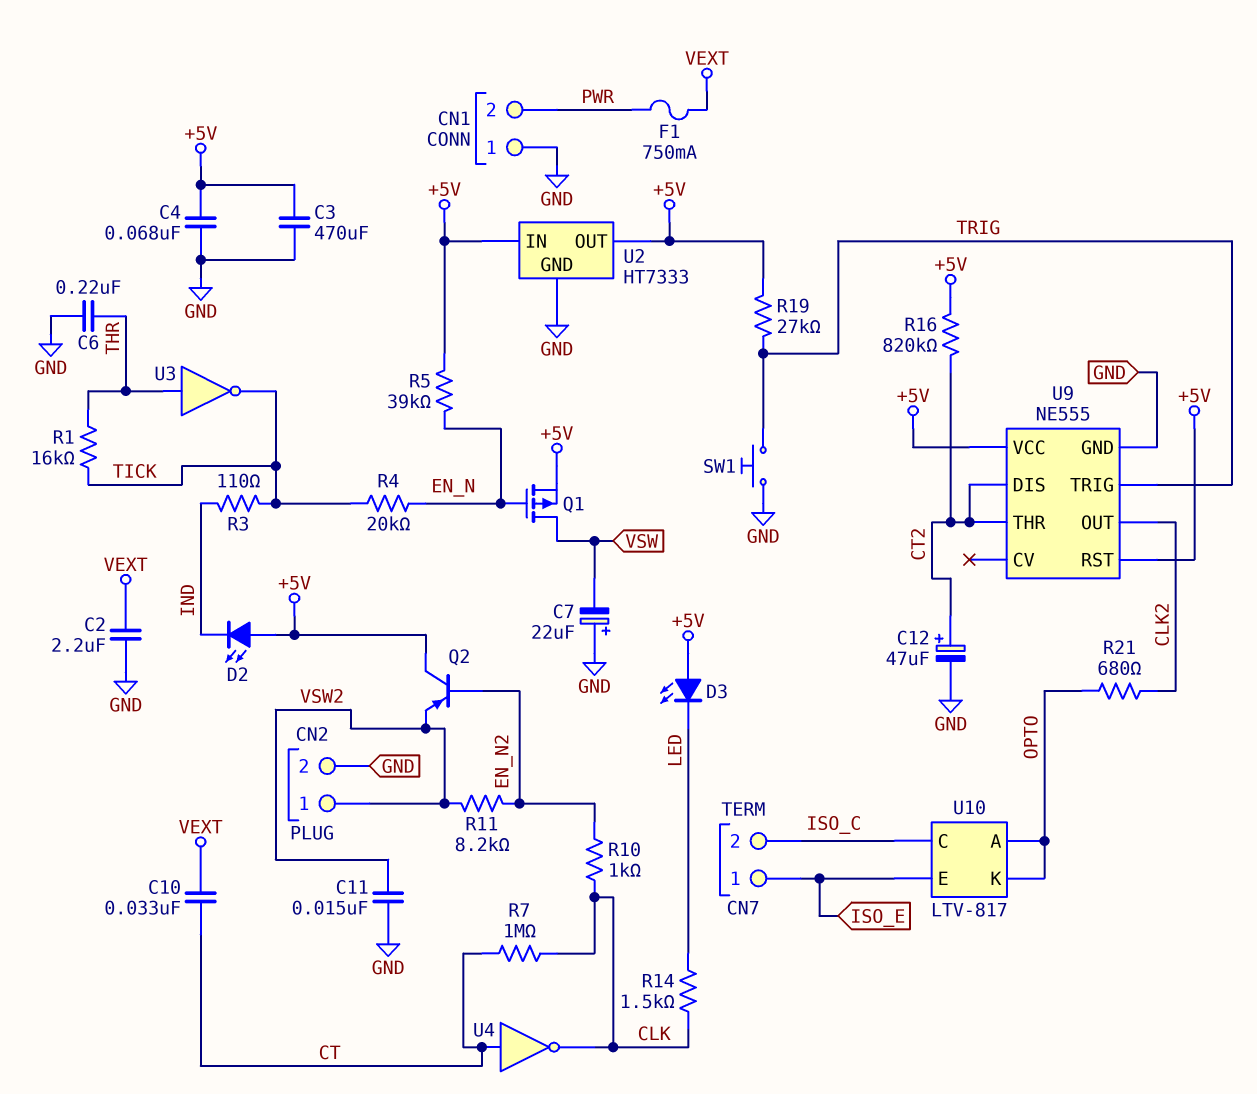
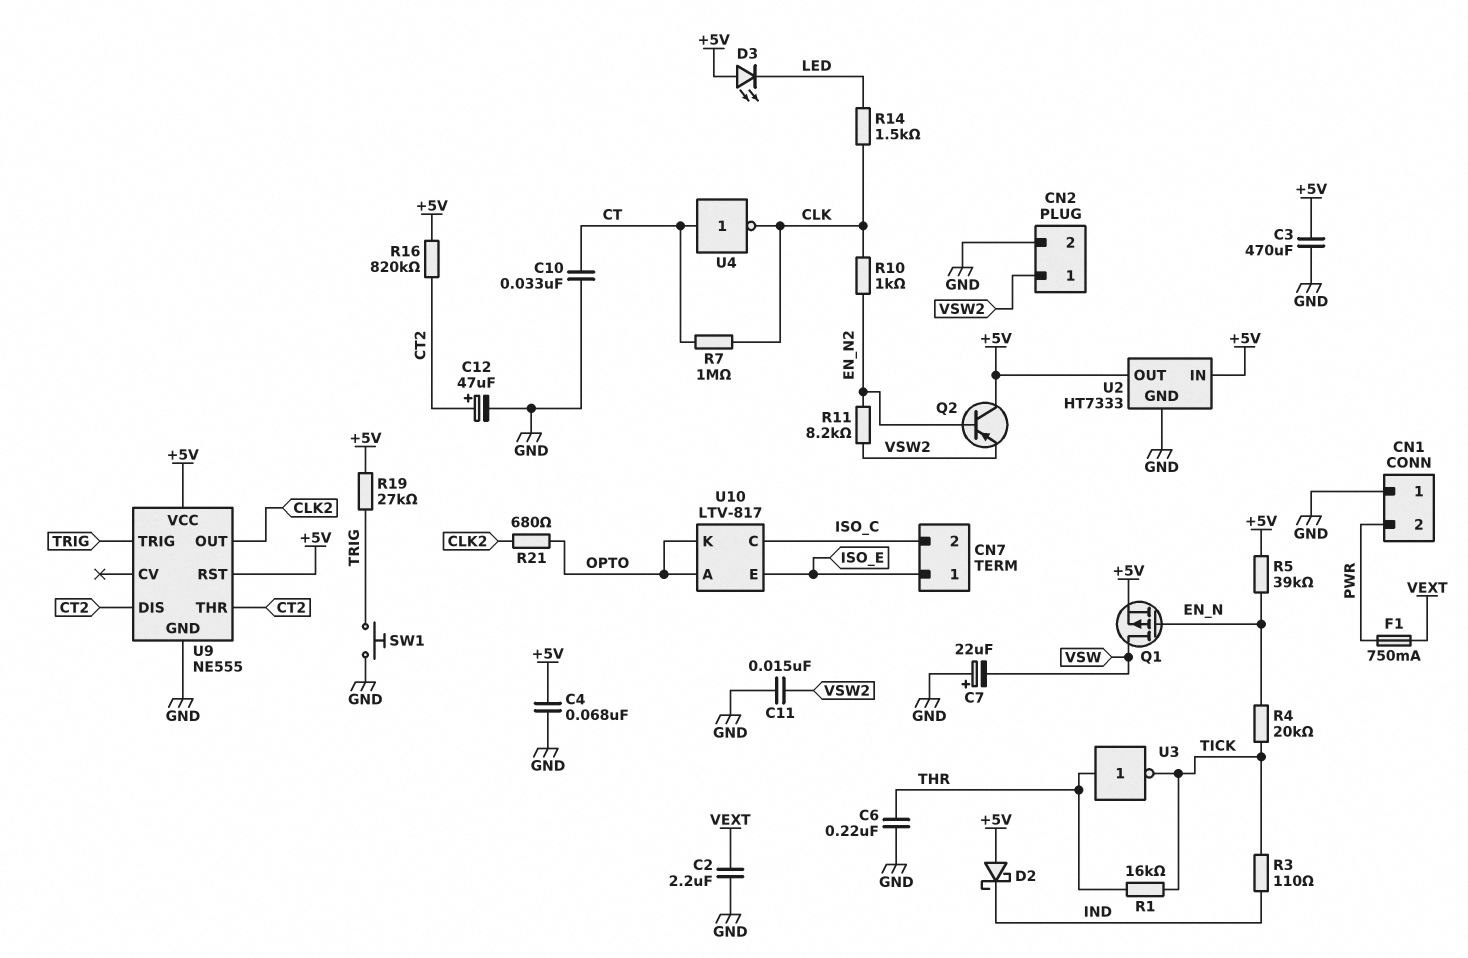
C10: 33nF (CT, VEXT) -> 33nF (CT, GND)
D2: LED (A +5V, K IND) -> schottky (A +5V, K IND)

